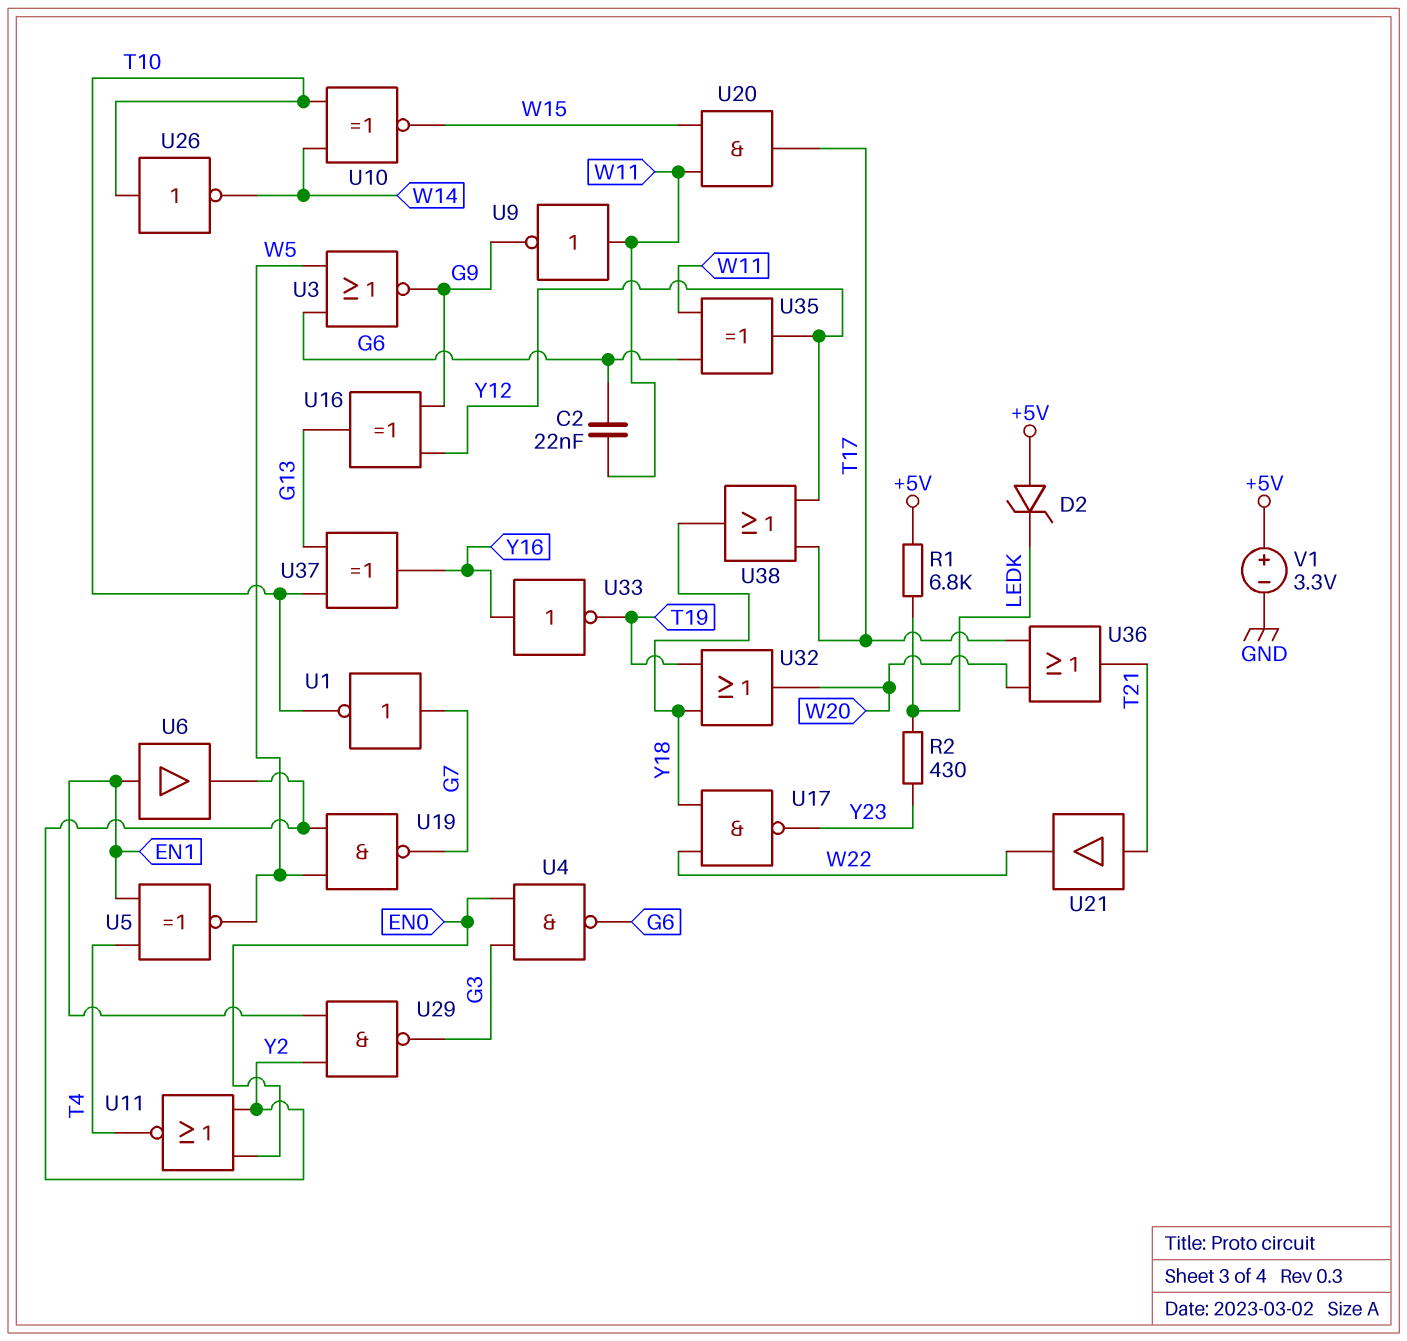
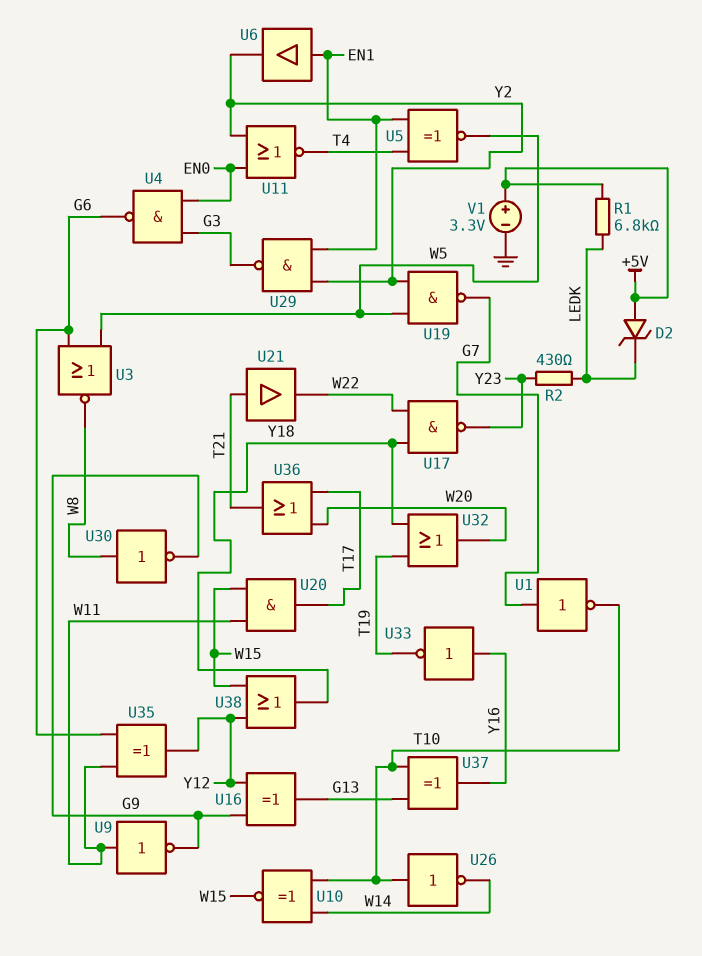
C2: 22nF (G6, W11) -> none
U3: NOR (in G6, in W5, out G9) -> NOR (in G6, in W5, out W8)
U30: none -> NOT (in W8, out G9)
U38: OR (in T17, in Y12, out Y18) -> OR (in W15, in Y12, out Y18)

